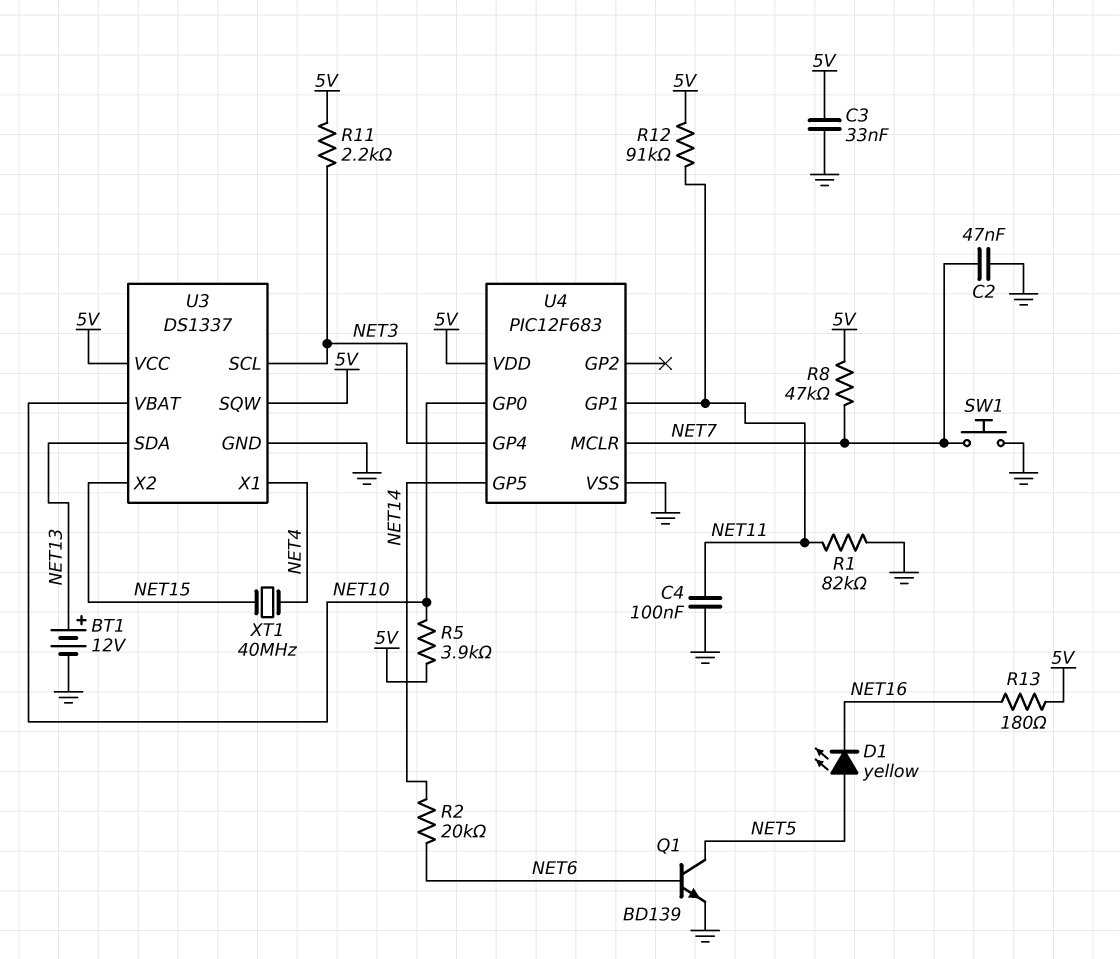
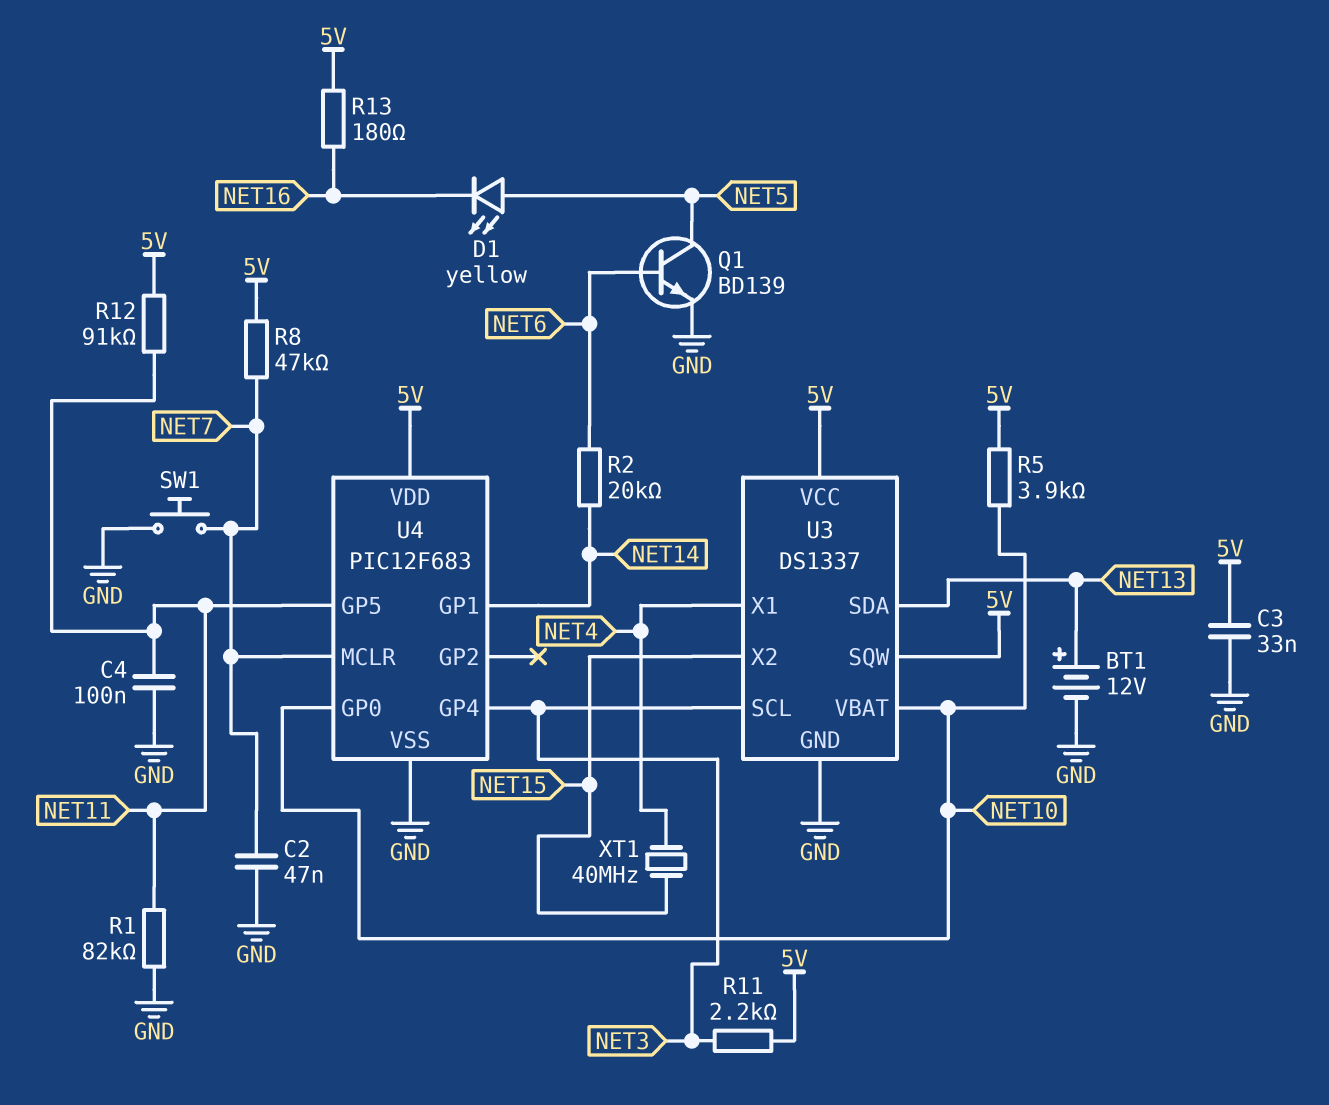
U4 pin GP1: NET11 -> NET14
U4 pin GP5: NET14 -> NET11

